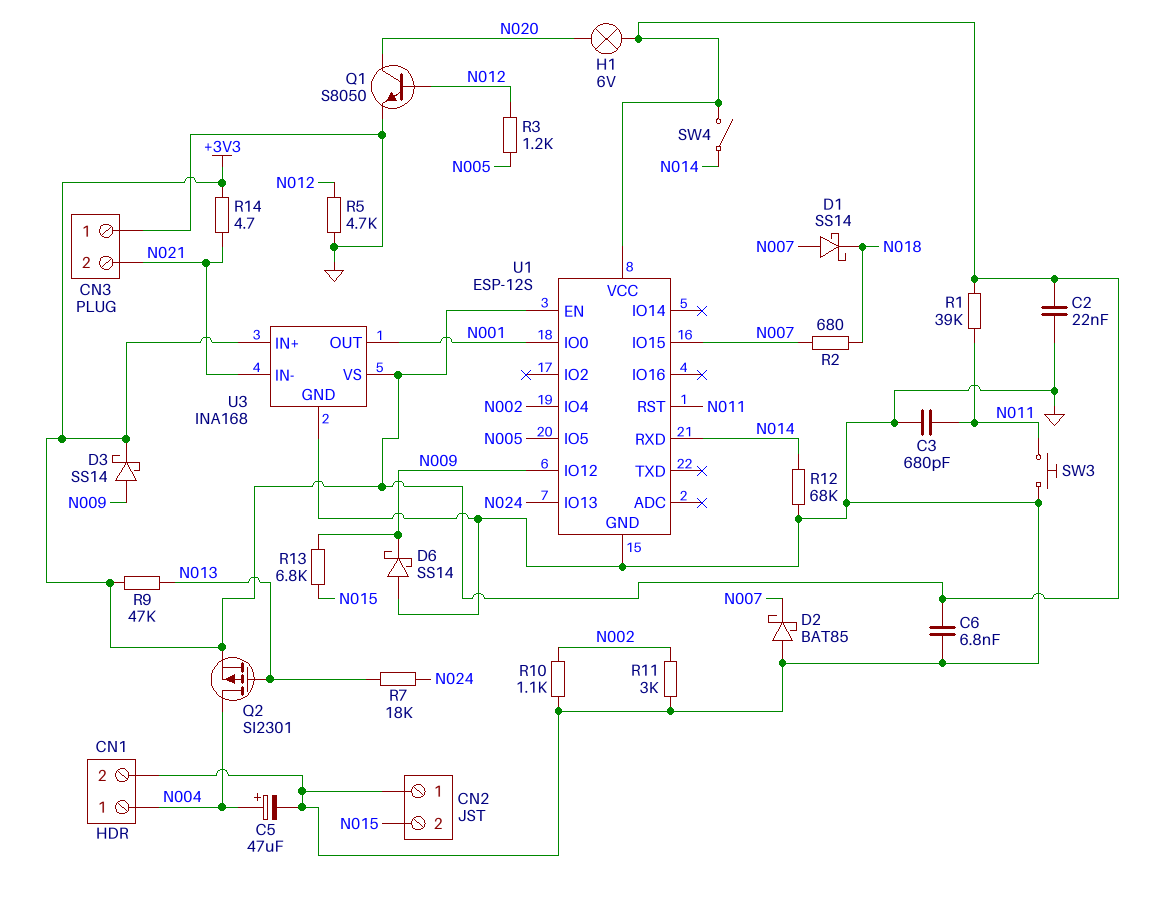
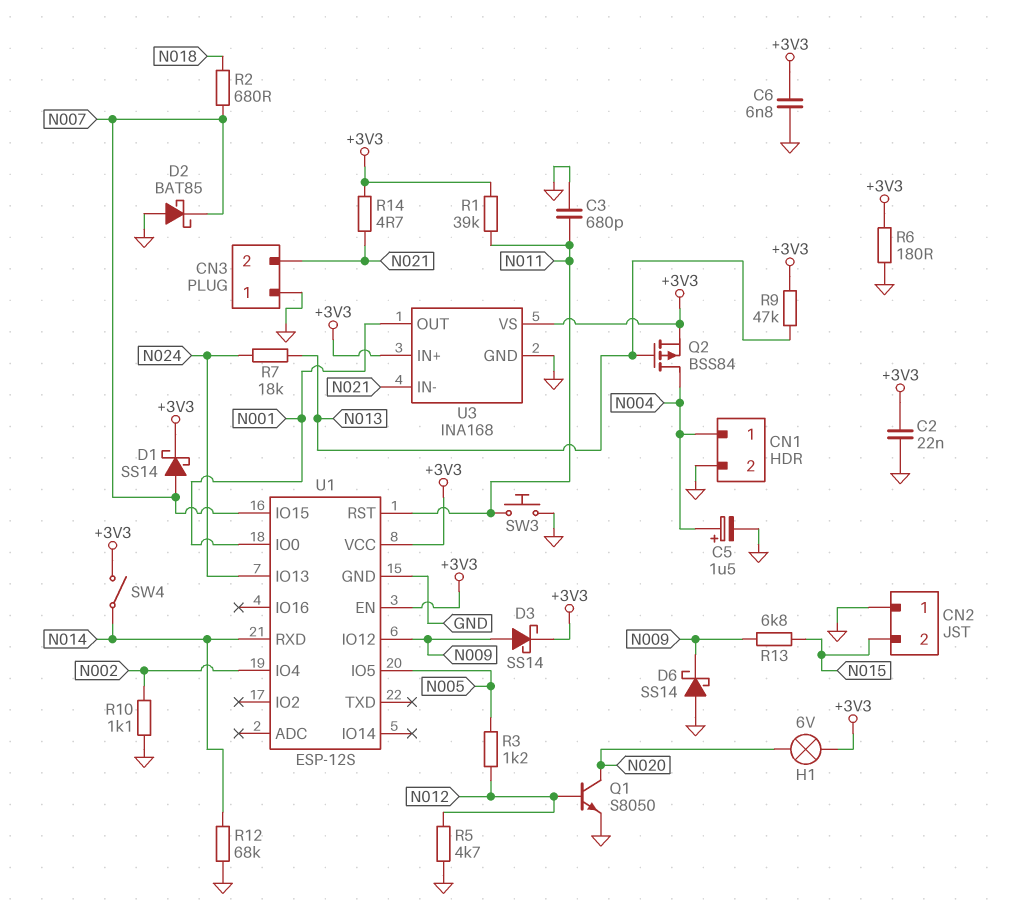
C5: 47uF (plus N004, minus GND) -> 1.5uF (plus N004, minus GND)
D1: schottky SS14 (A N007, K N018) -> schottky SS14 (A N007, K +3V3)
Q2: PMOS SI2301 (G N013, D N004, S +3V3) -> PMOS BSS84 (G N013, D N004, S +3V3)
R6: none -> 180 (+3V3, GND)
R11: 3k (GND, N002) -> none

